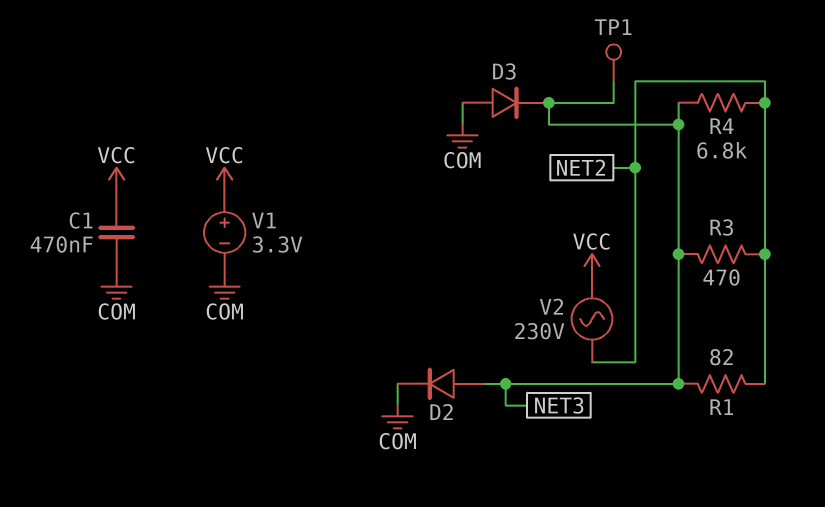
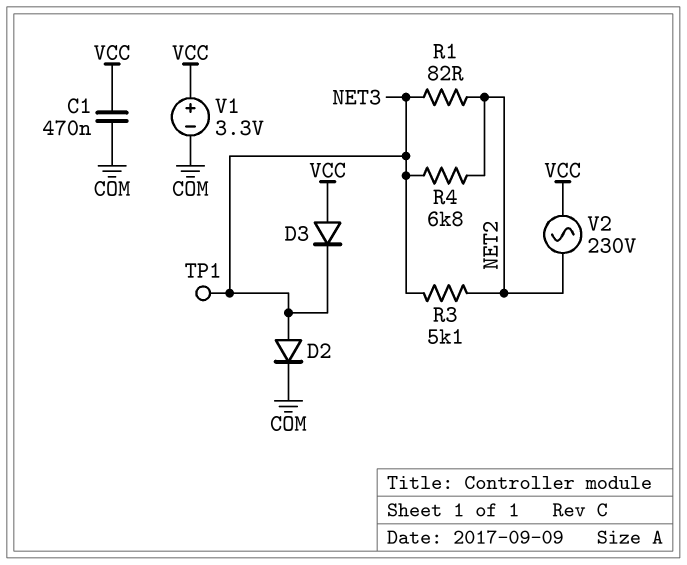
D3: diode (A COM, K NET3) -> diode (A VCC, K NET3)
R3: 470 (NET2, NET3) -> 5.1k (NET2, NET3)

